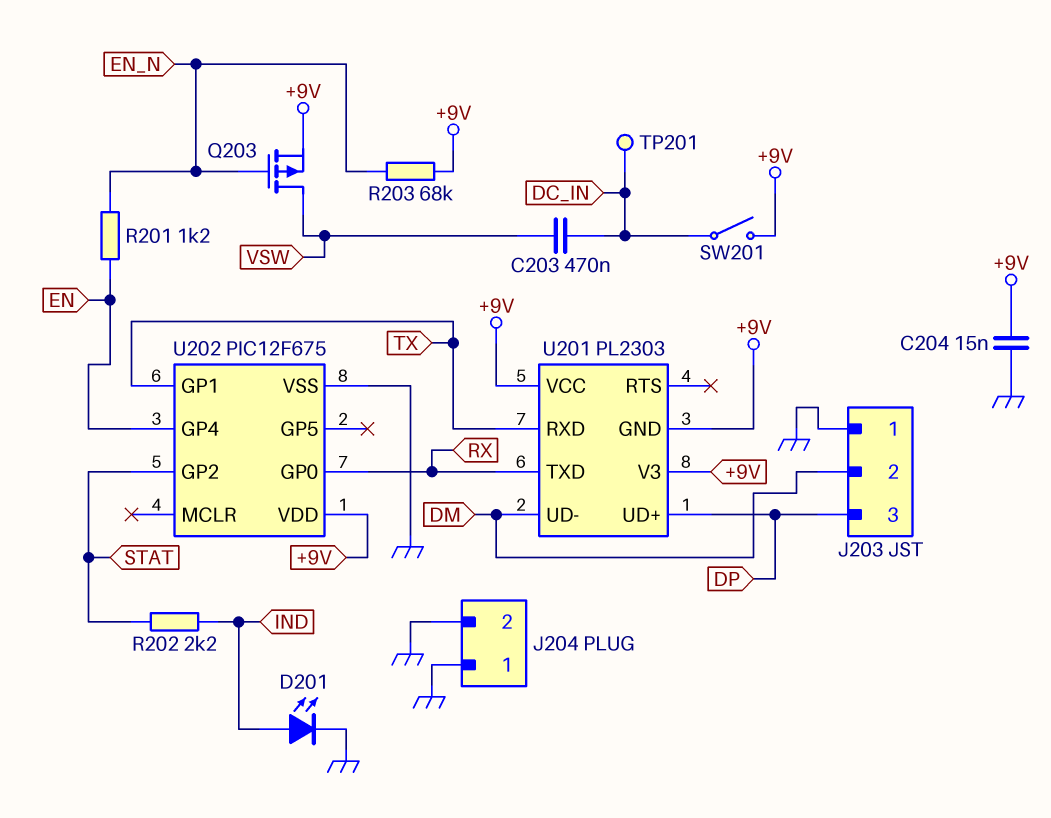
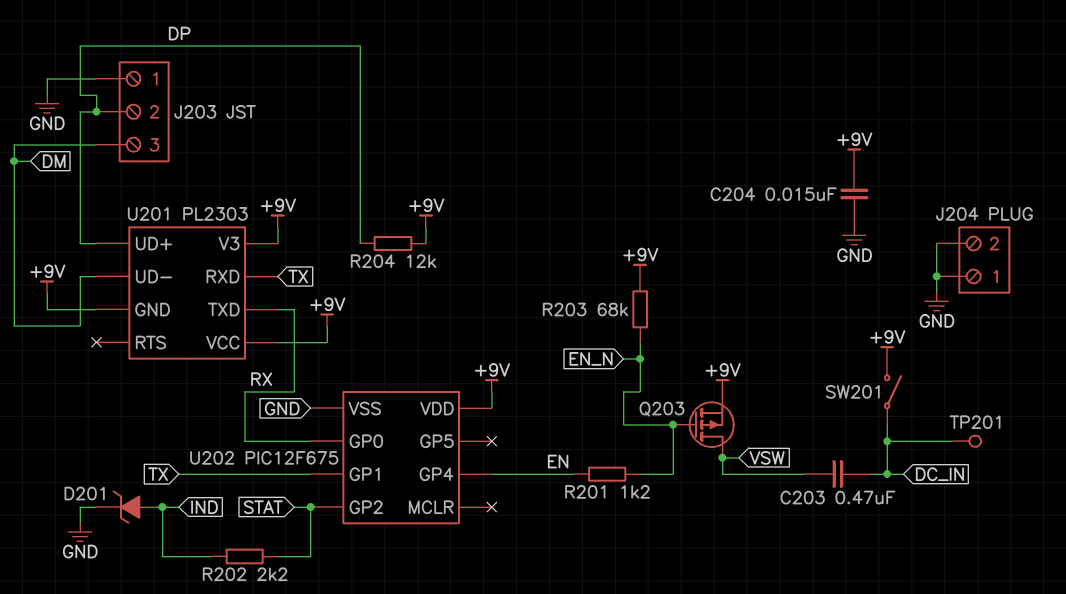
D201: LED (A IND, K GND) -> zener (A IND, K GND)
J203 pin 2: DM -> DP
J203 pin 3: DP -> DM
R204: none -> 12k (+9V, DP)

